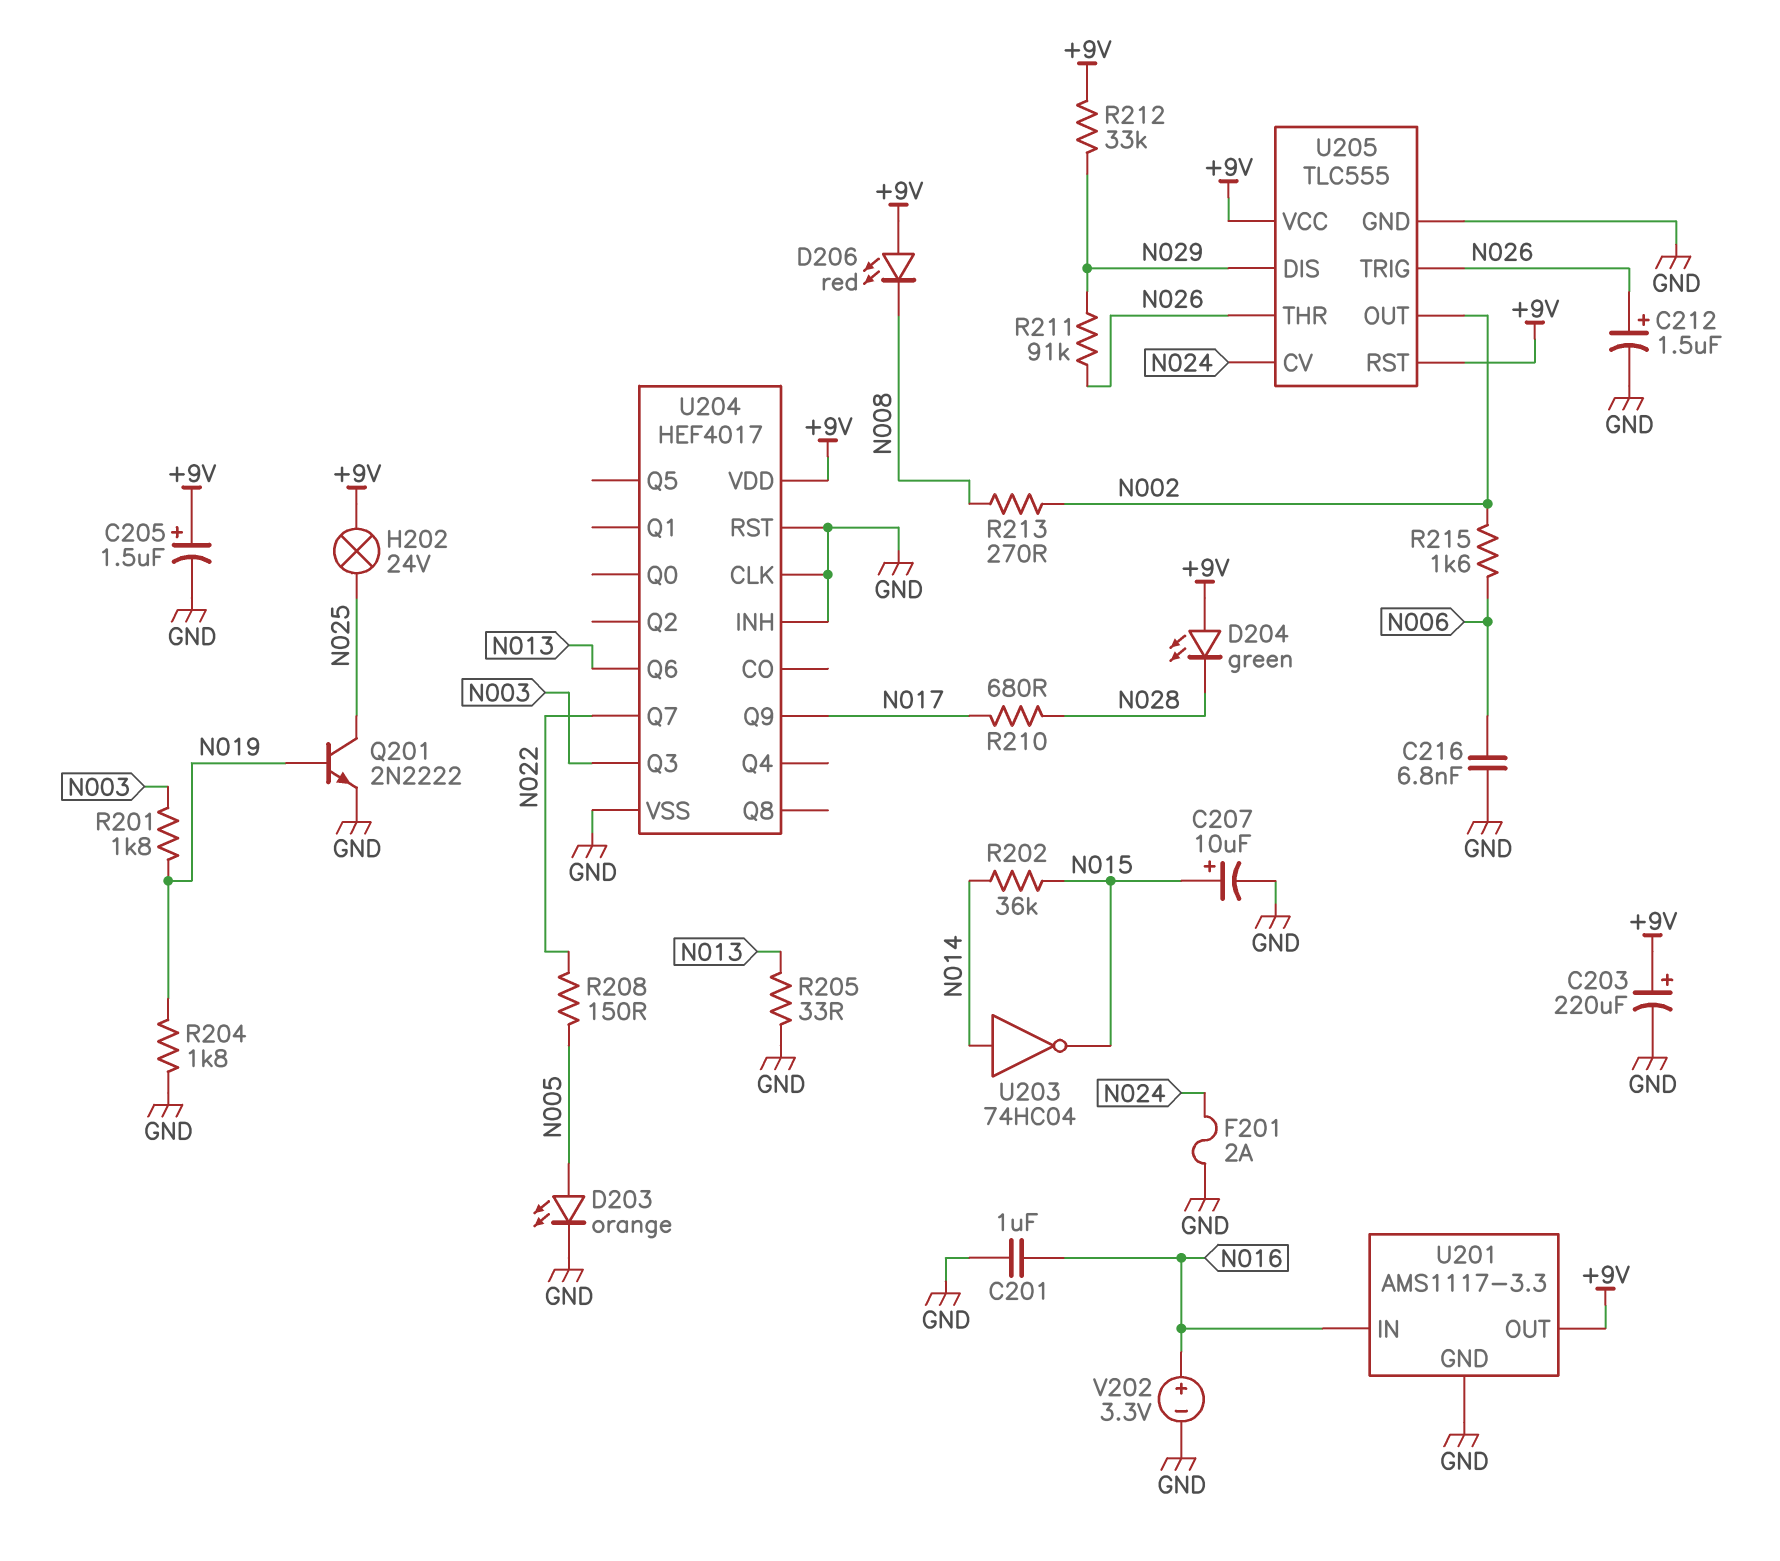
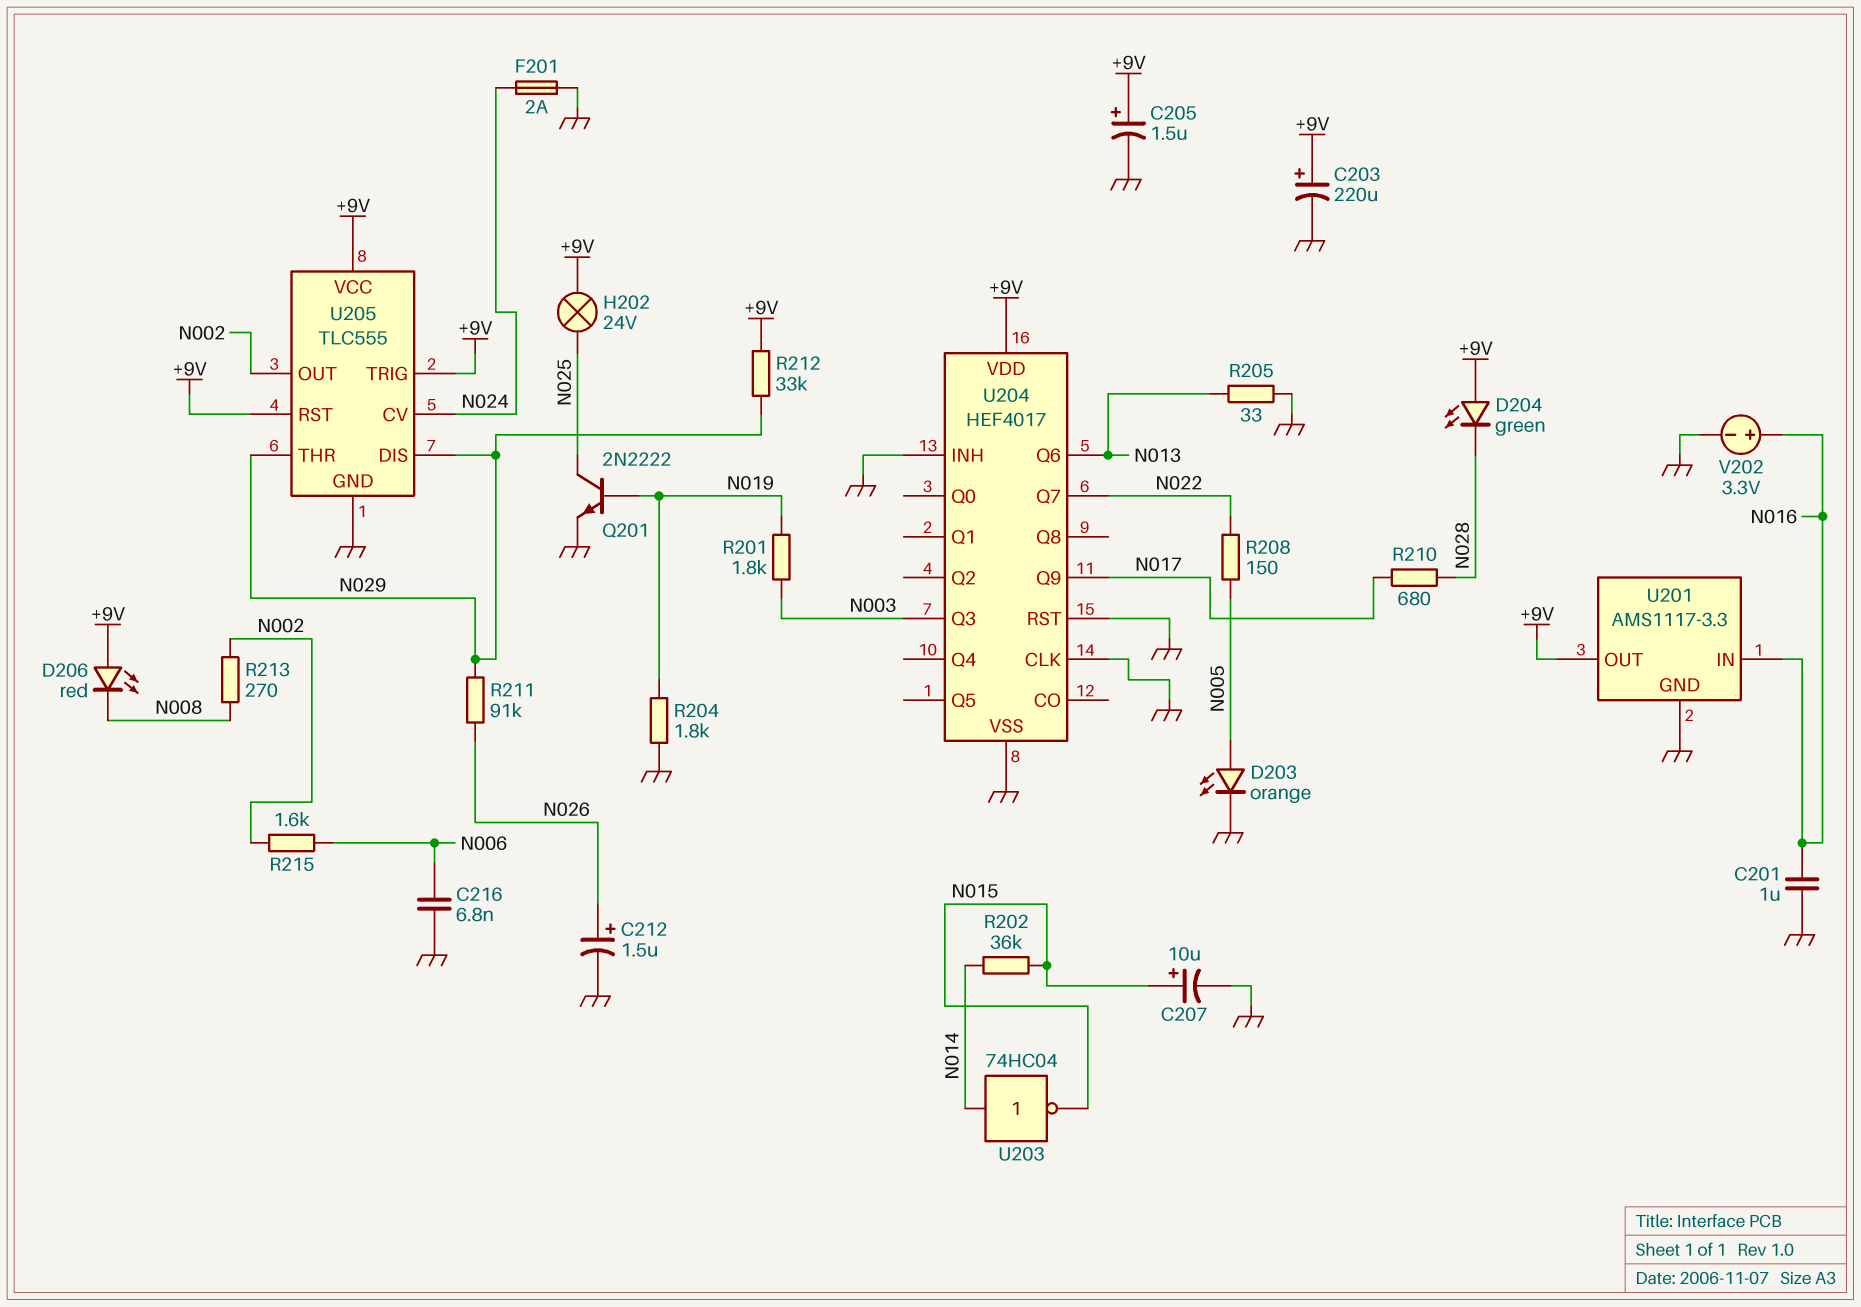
U205 pin THR: N026 -> N029
U205 pin TRIG: N026 -> +9V

